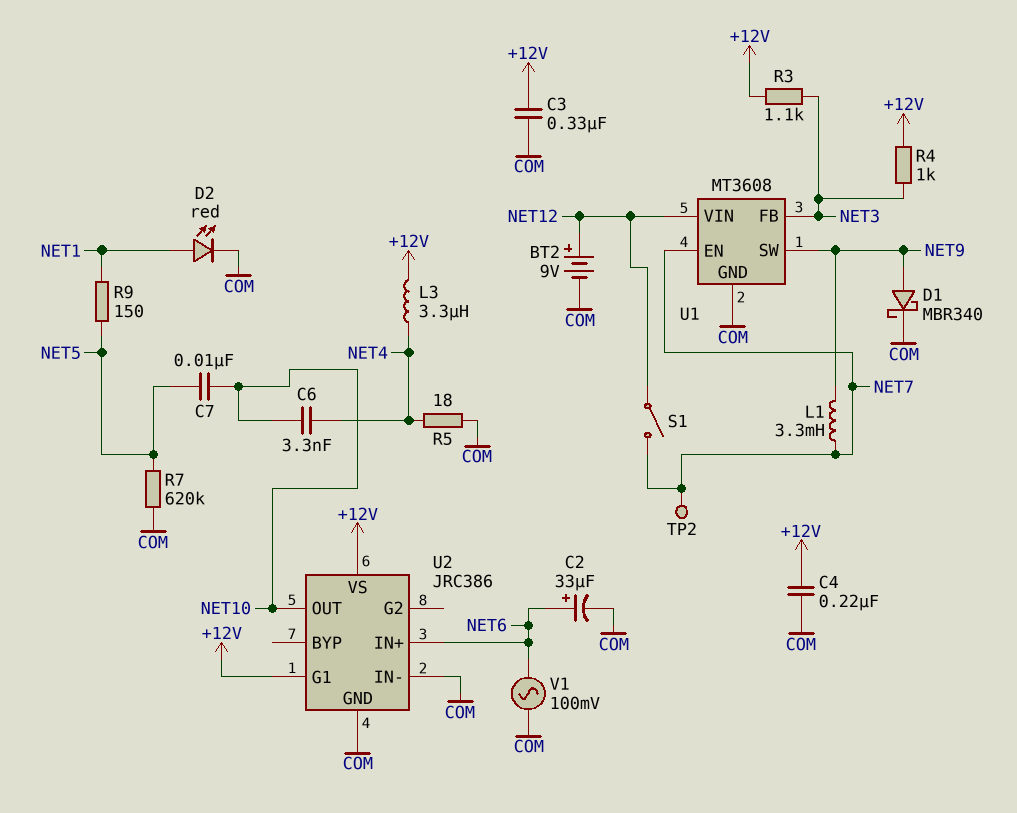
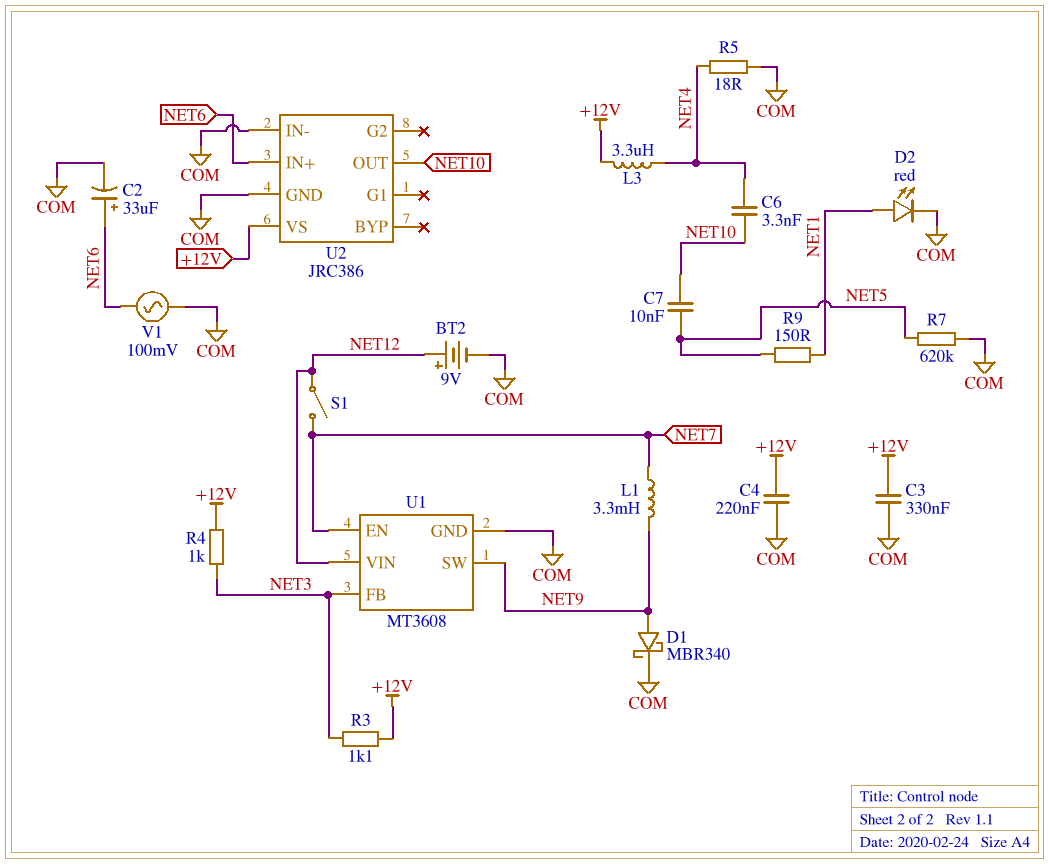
TP2: test point (NET7) -> none
U2 pin G1: +12V -> none

